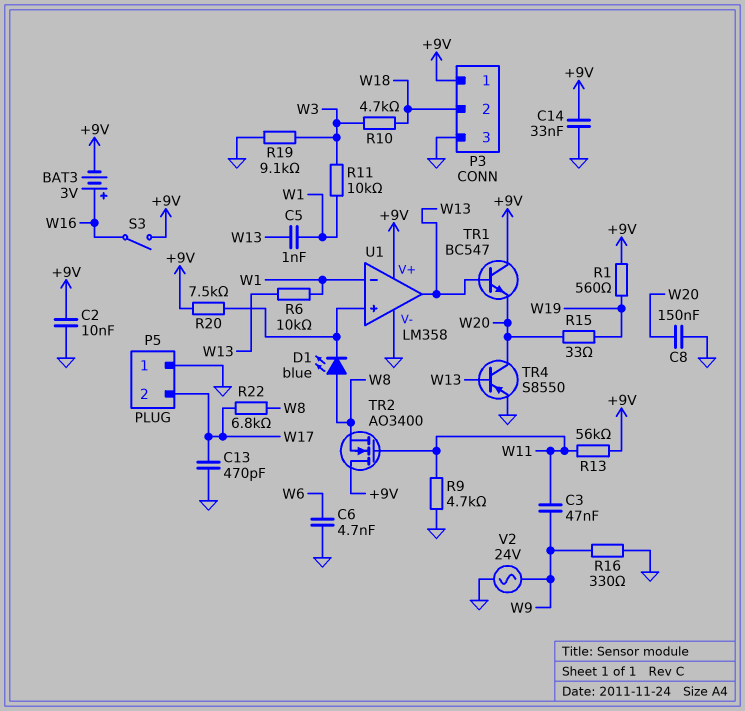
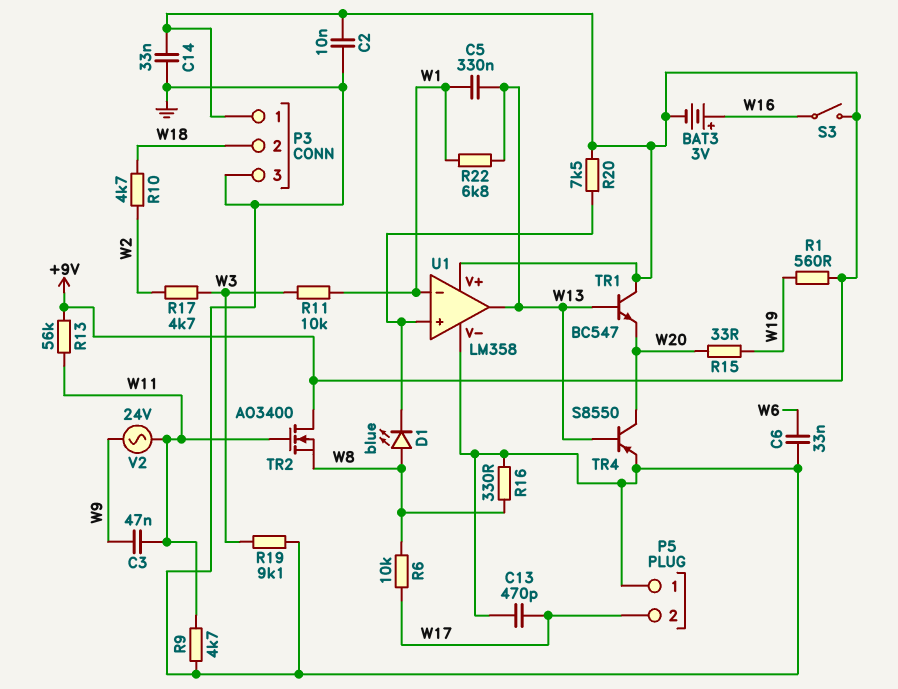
C5: 1nF (W1, W13) -> 330nF (W1, W13)
C6: 4.7nF (GND, W6) -> 33nF (GND, W6)
C8: 150nF (GND, W20) -> none
R6: 10k (W1, W13) -> 10k (W8, W17)
R10: 4.7k (W3, W18) -> 4.7k (W2, W18)
R16: 330 (GND, W9) -> 330 (GND, W8)
R17: none -> 4.7k (W2, W3)
R22: 6.8k (W8, W17) -> 6.8k (W1, W13)
V2: AC 24V (GND, W9) -> AC 24V (W9, W11)

